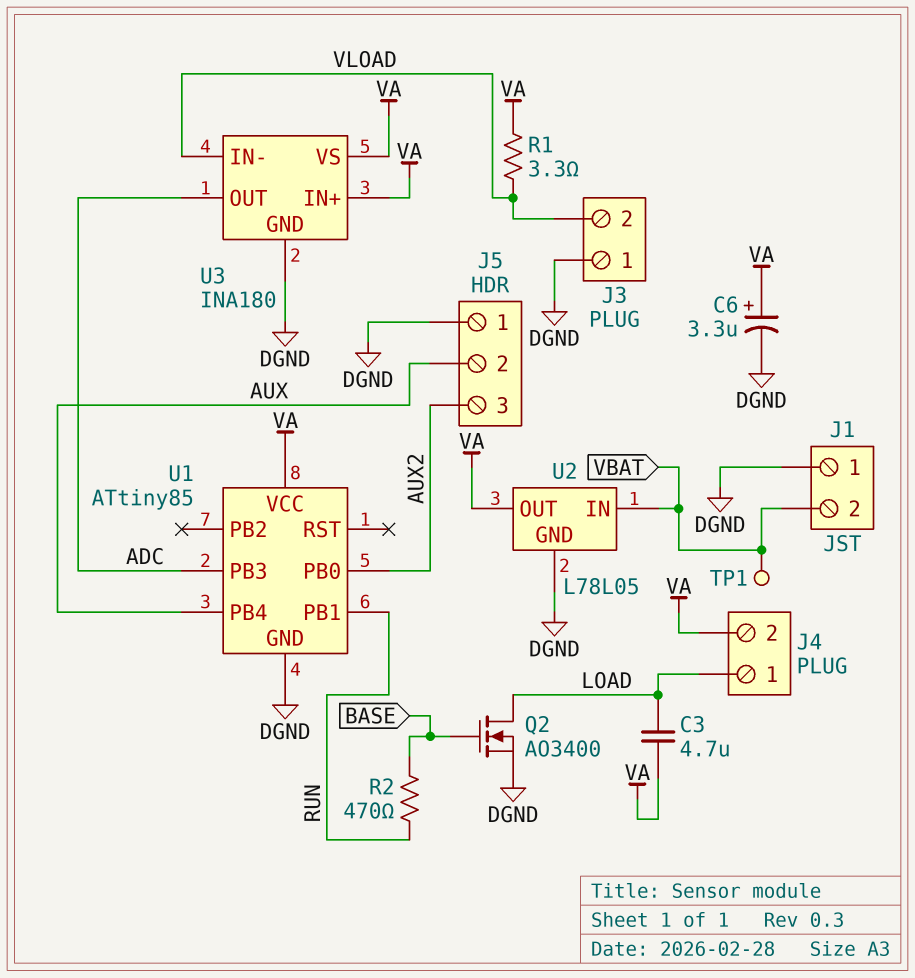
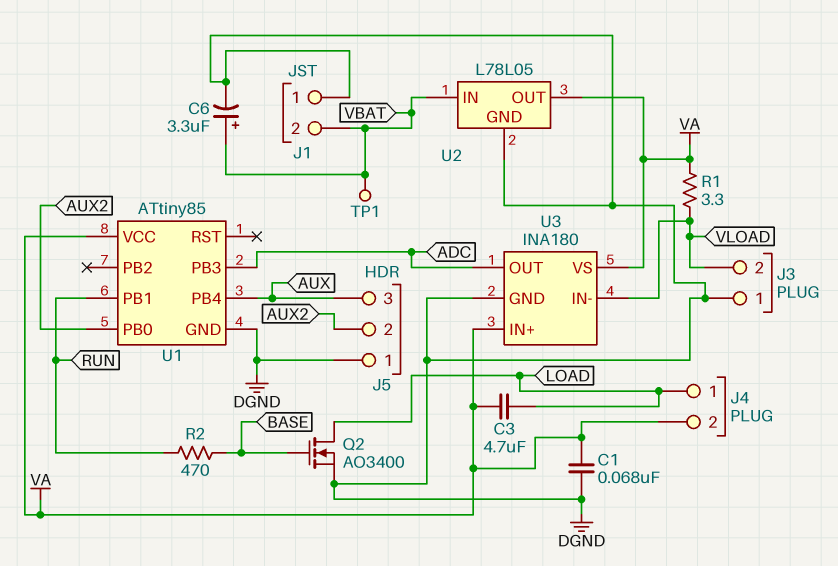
C1: none -> 68nF (DGND, VA)
C6: 3.3uF (plus VA, minus DGND) -> 3.3uF (plus VBAT, minus DGND)
J5 pin 2: AUX -> AUX2
J5 pin 3: AUX2 -> AUX

